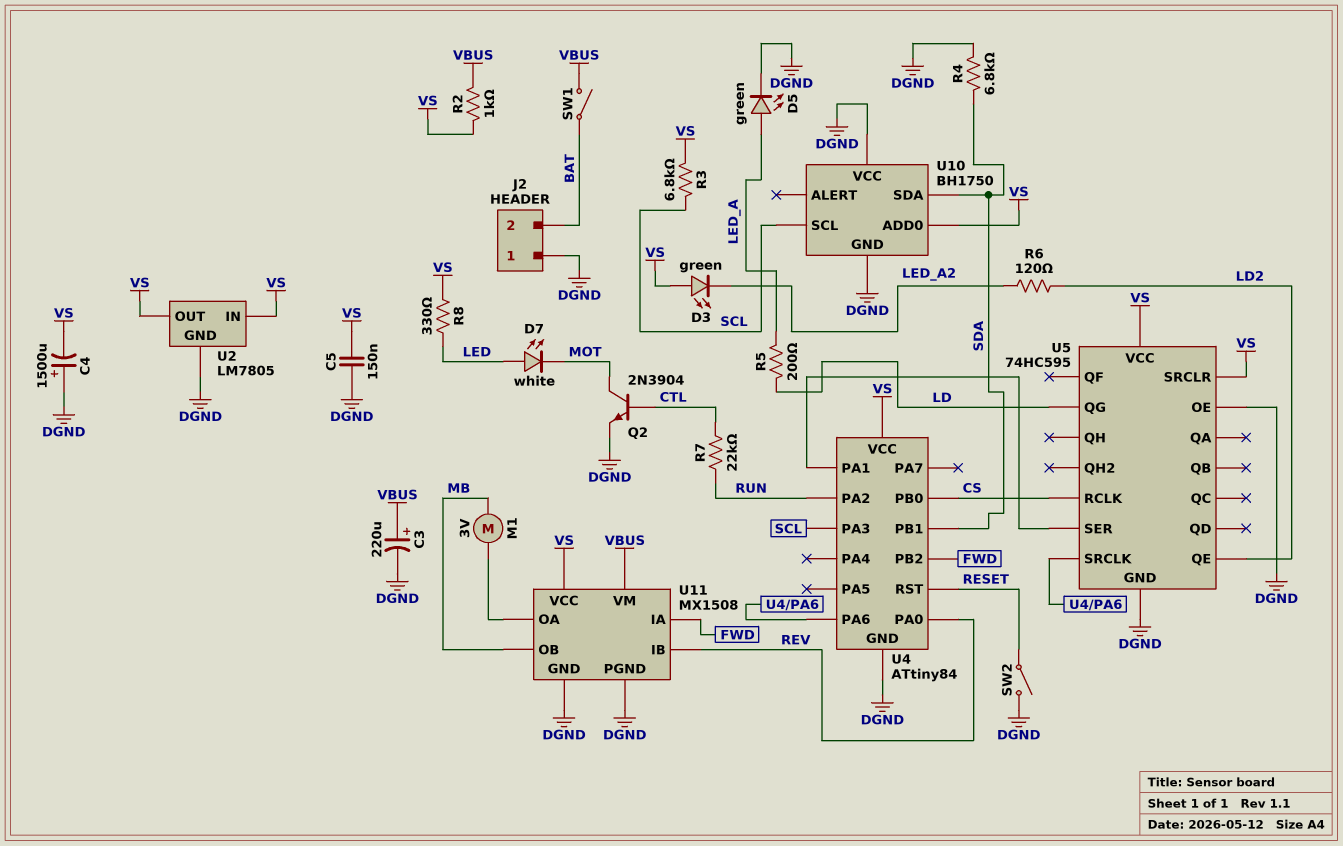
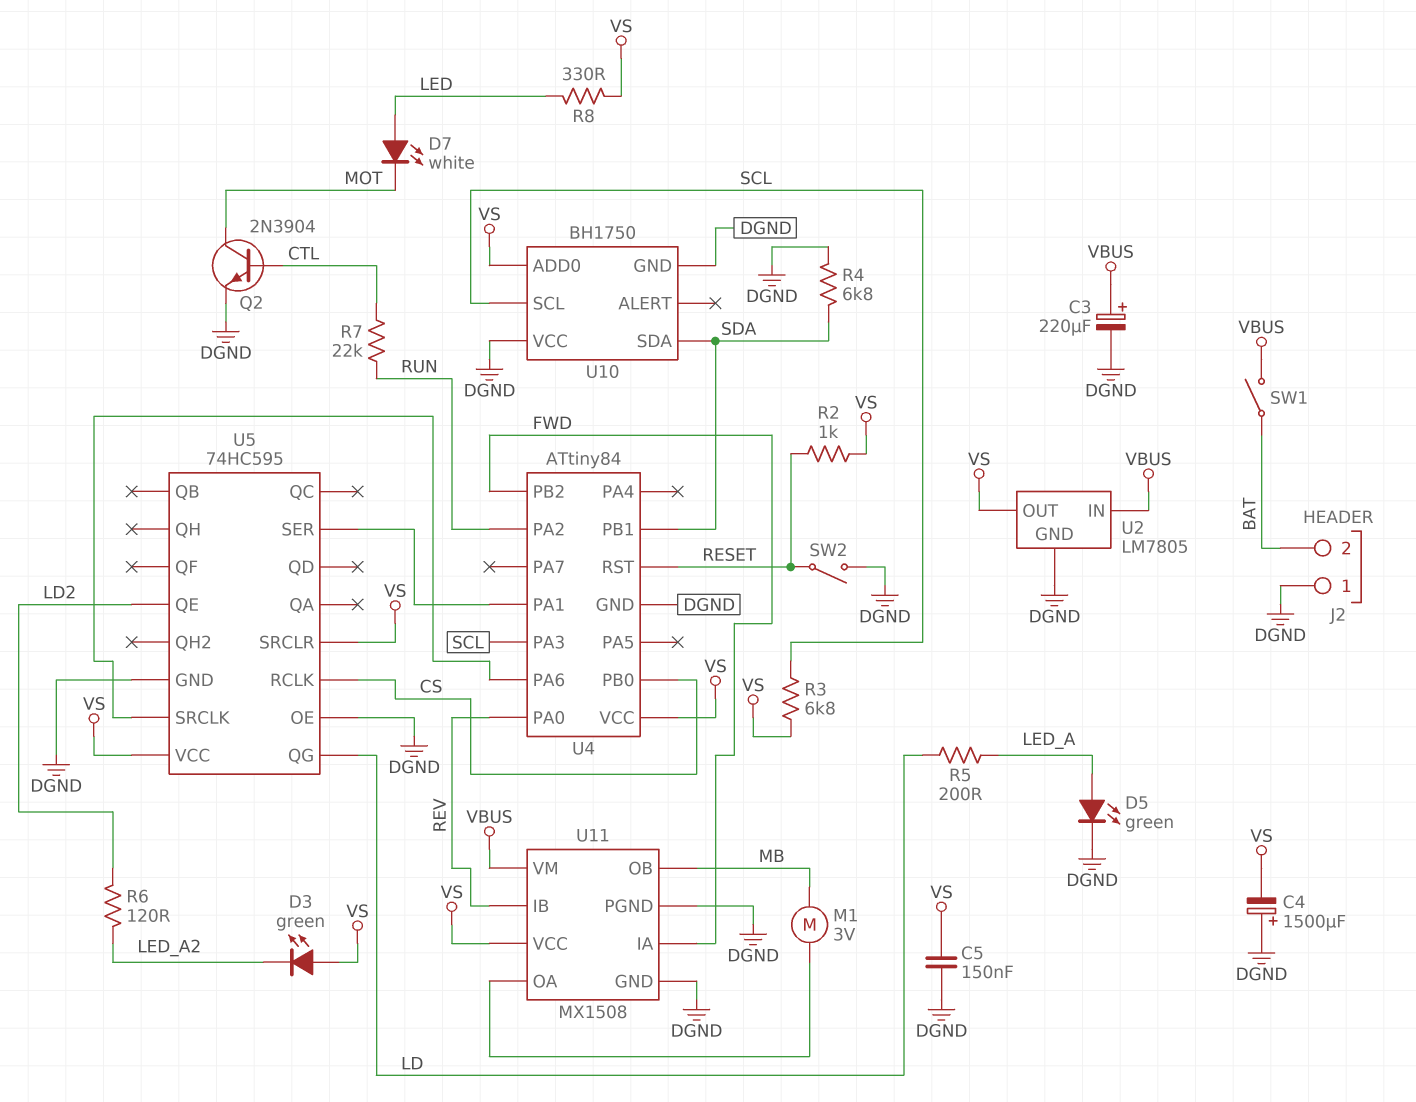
R2: 1k (VBUS, VS) -> 1k (RESET, VS)
U2 pin IN: VS -> VBUS

